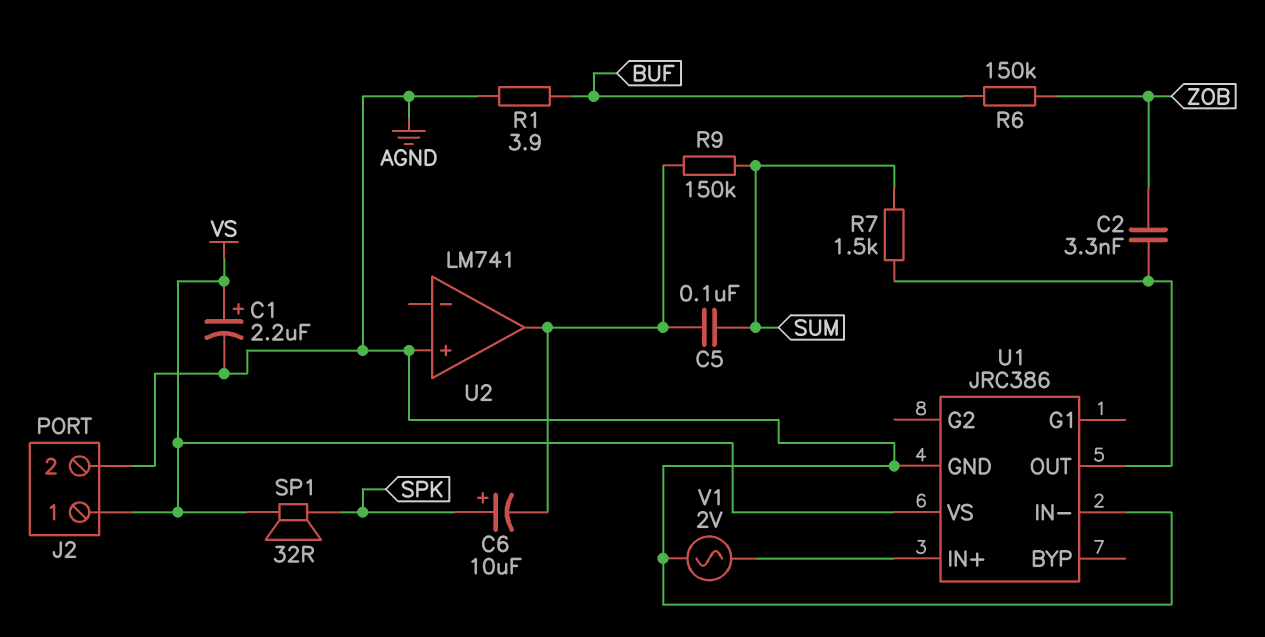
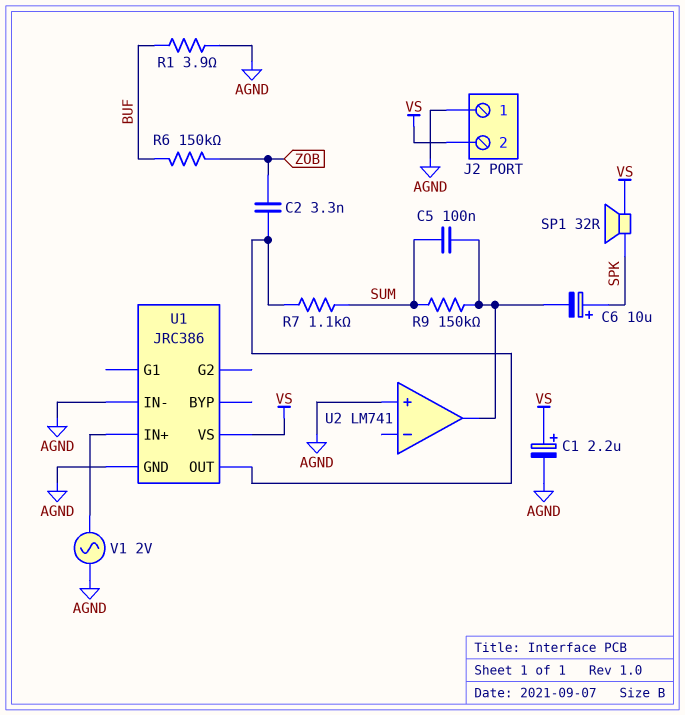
J2 pin 1: VS -> AGND
J2 pin 2: AGND -> VS
R7: 1.5k (SUM, U1/OUT) -> 1.1k (SUM, U1/OUT)

